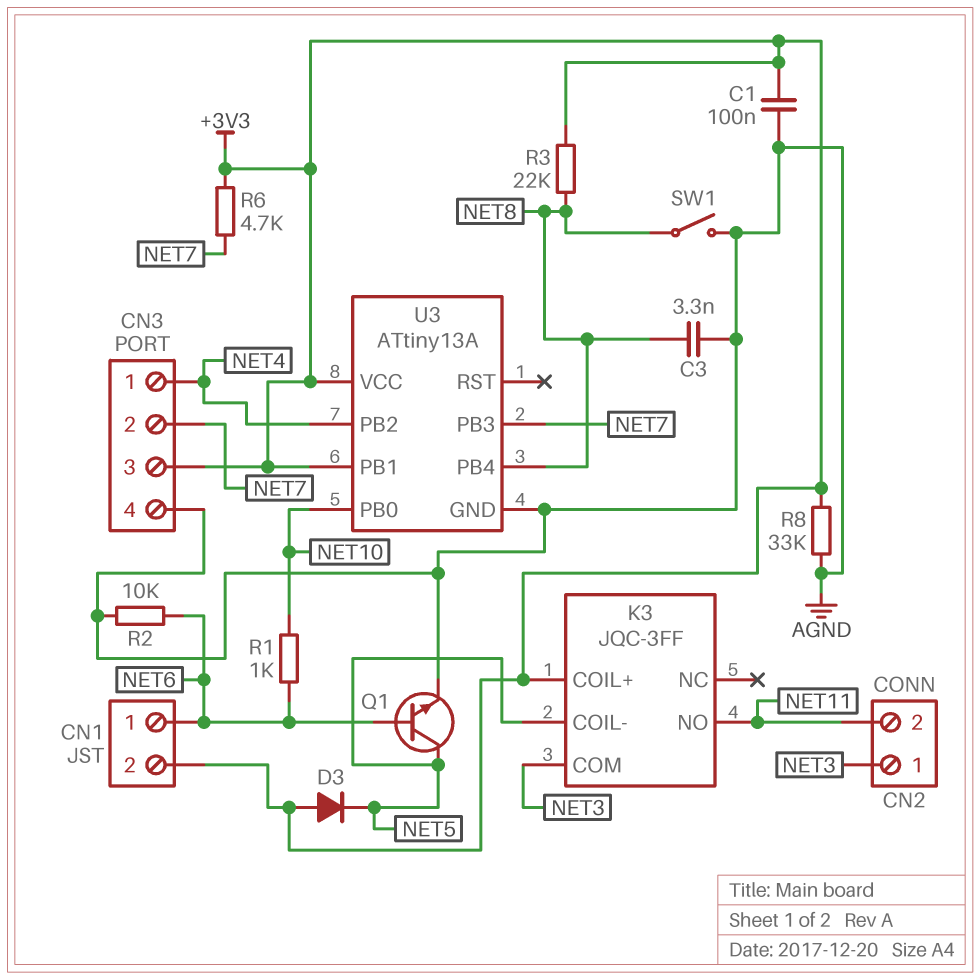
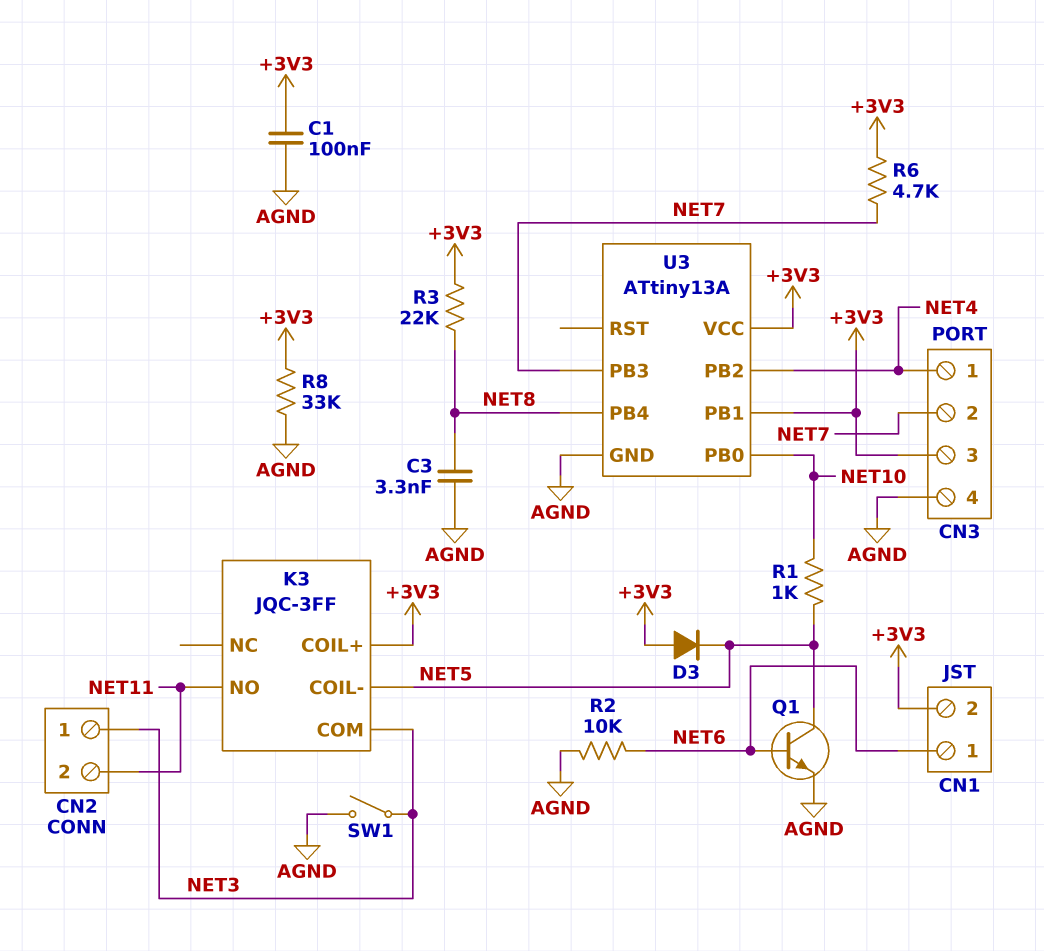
R1: 1k (NET6, NET10) -> 1k (NET5, NET10)
SW1: switch (AGND, NET8) -> switch (AGND, NET3)

